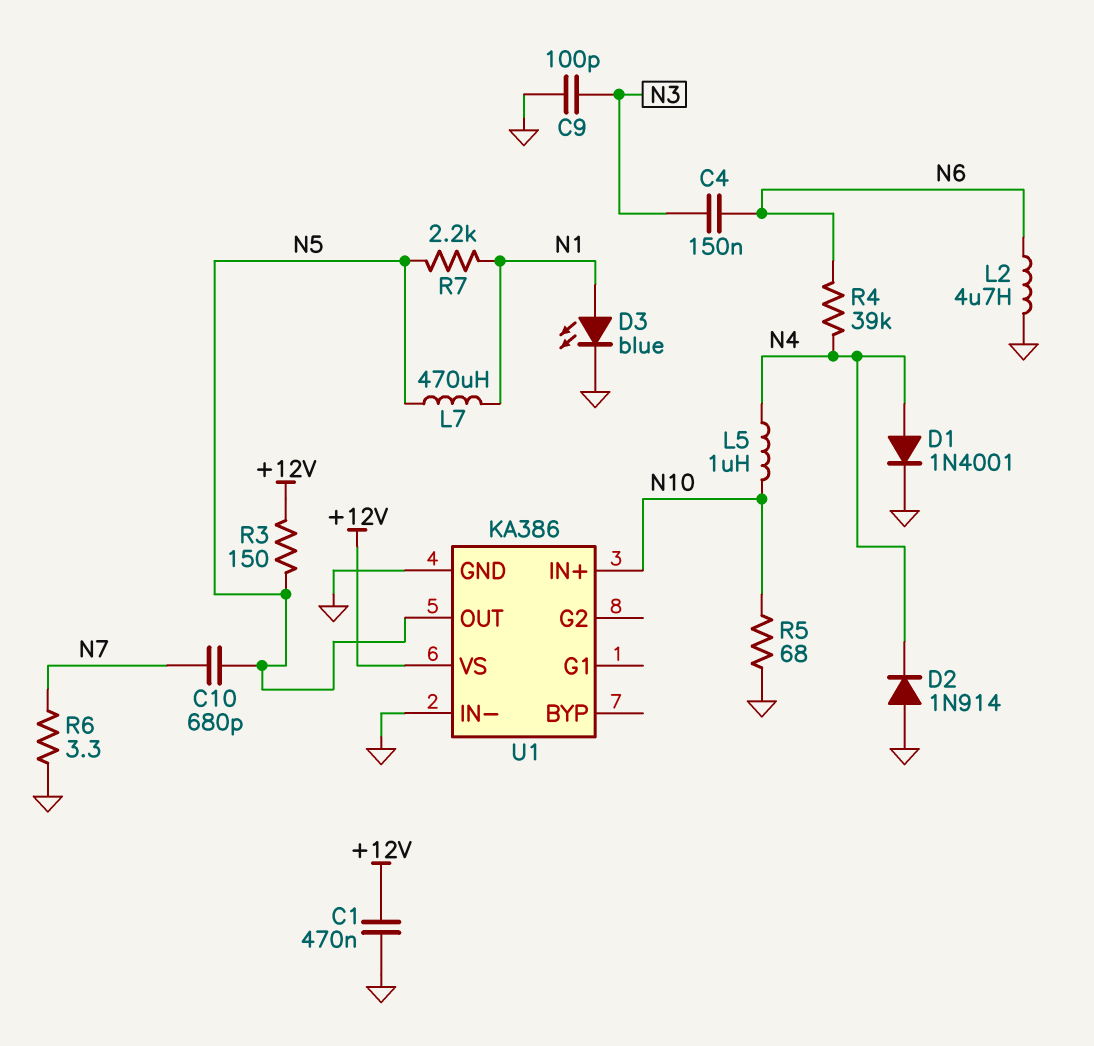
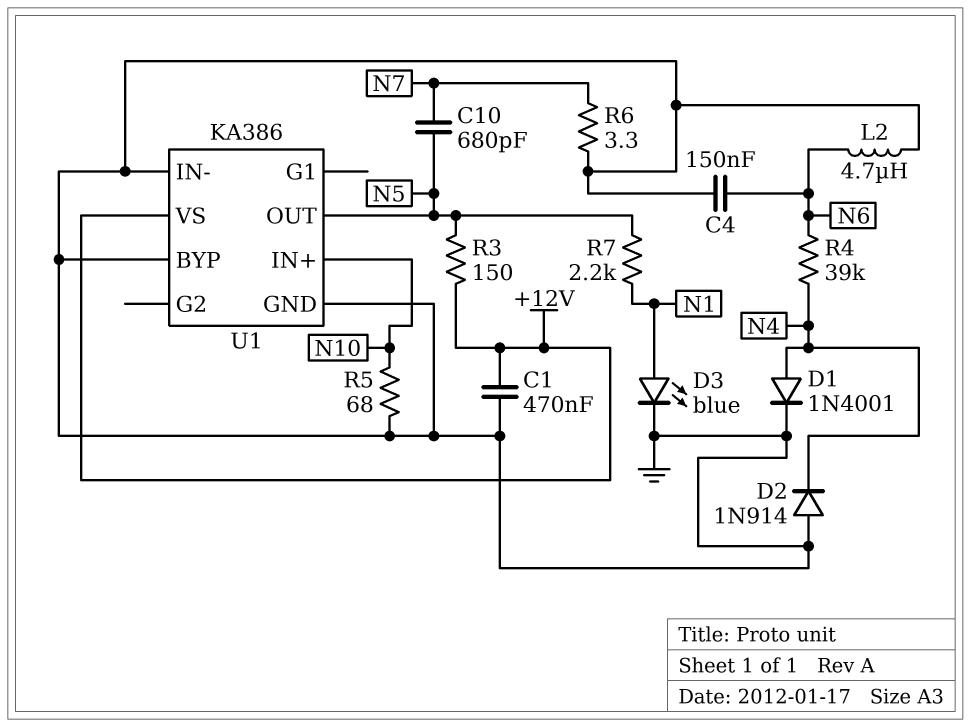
C4: 150nF (N3, N6) -> 150nF (GND, N6)
C9: 100pF (GND, N3) -> none
L5: 1uH (N4, N10) -> none
L7: 470uH (N1, N5) -> none
U1 pin BYP: none -> GND

